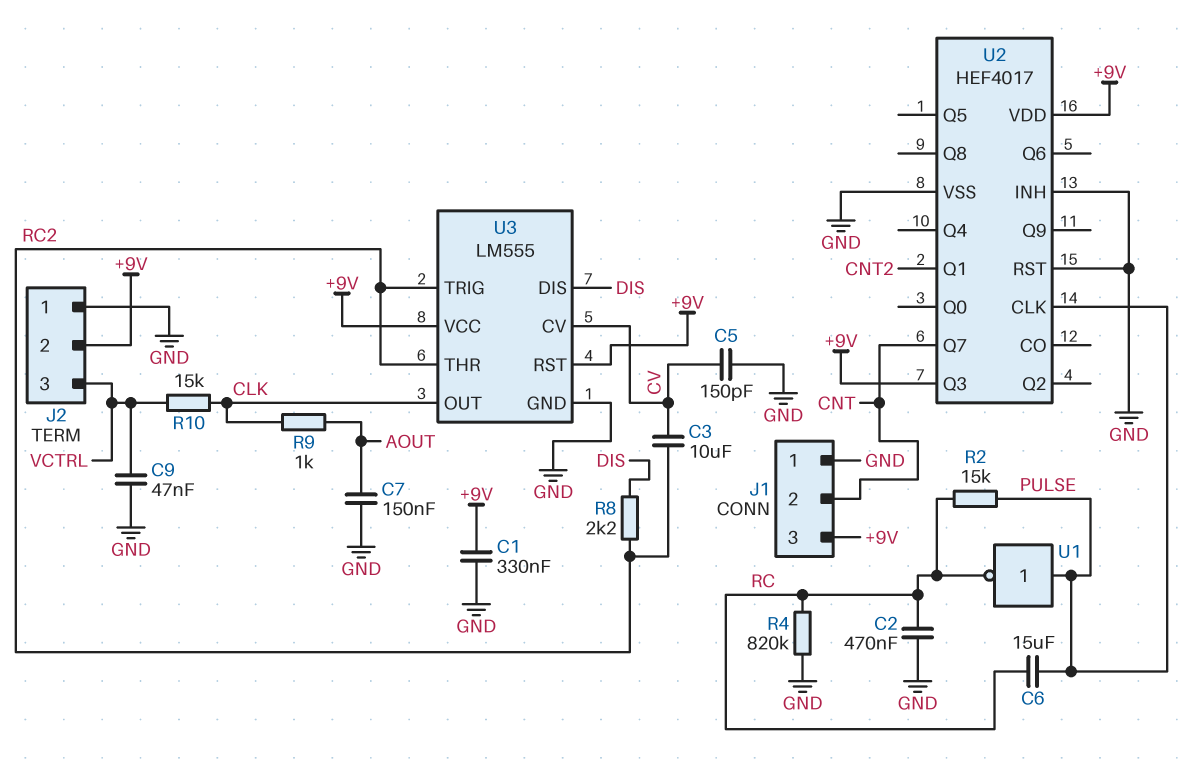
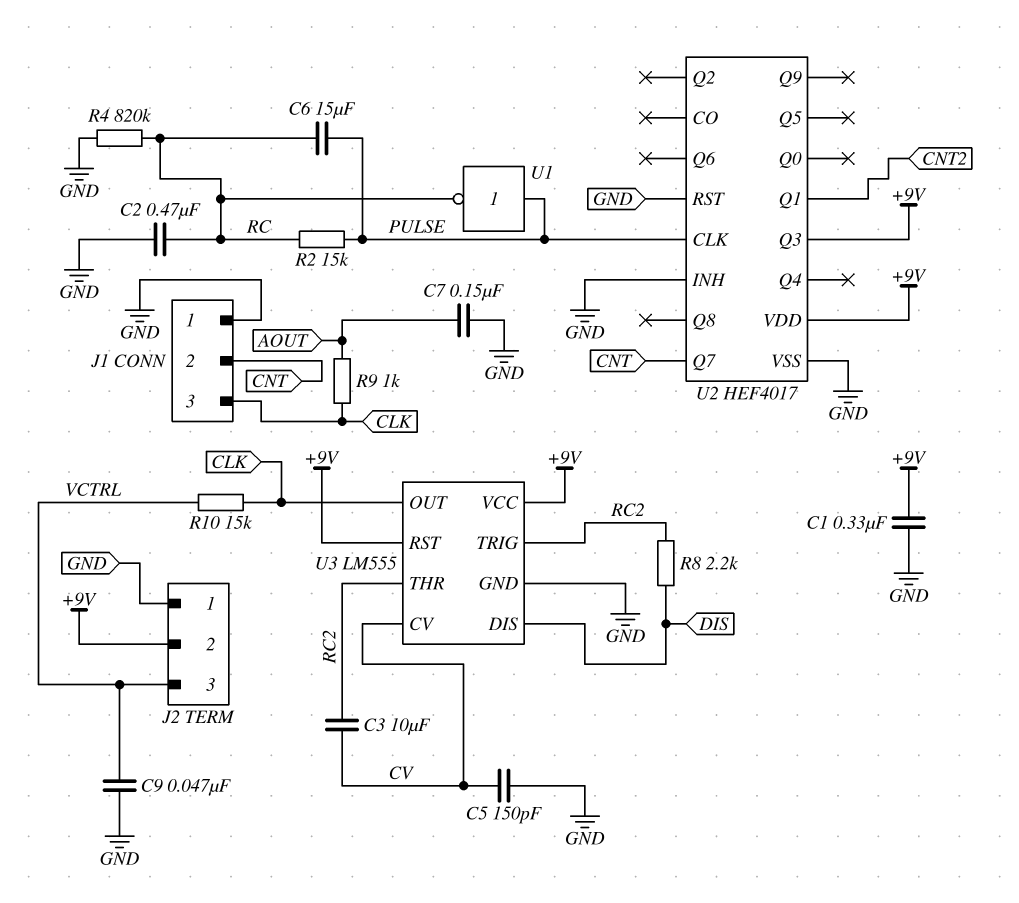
J1 pin 3: +9V -> CLK

